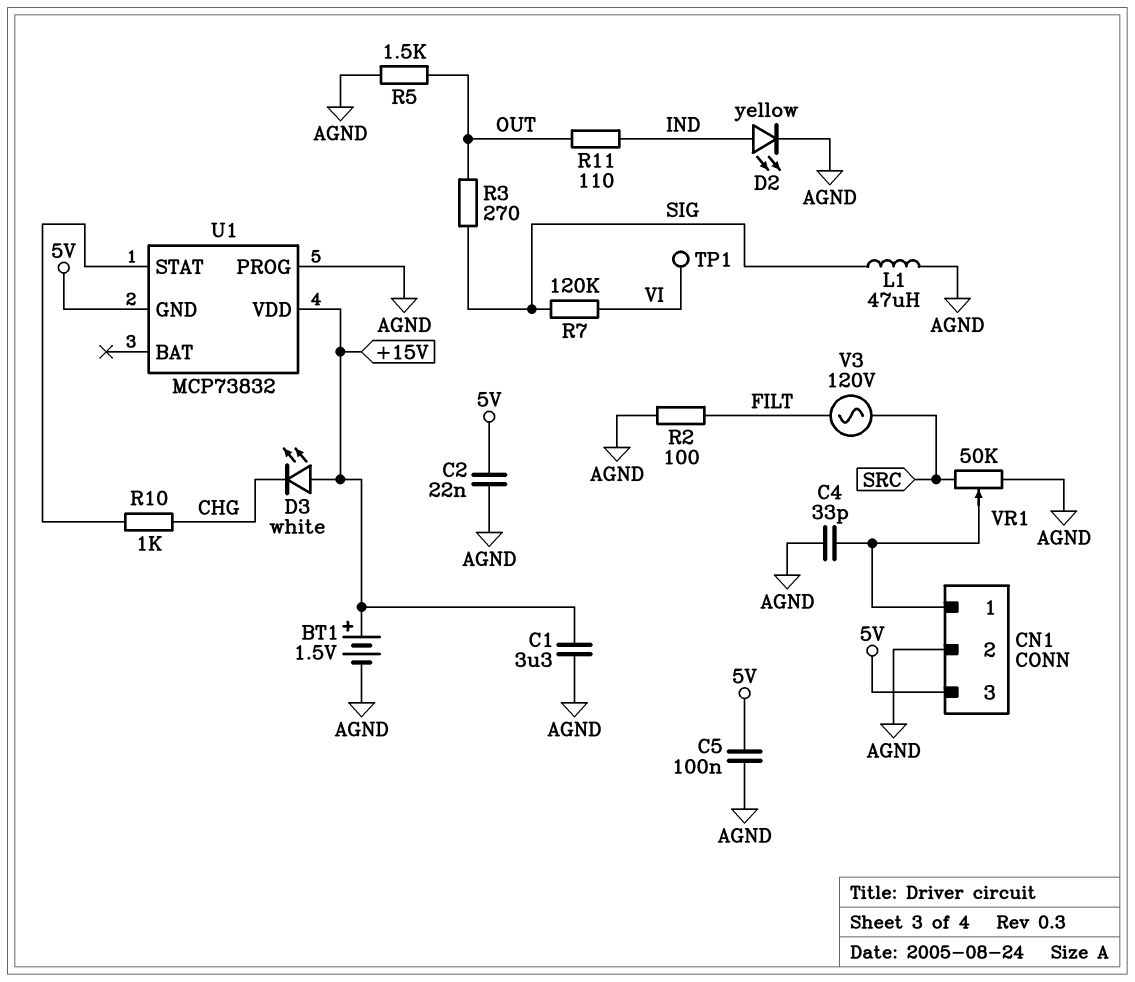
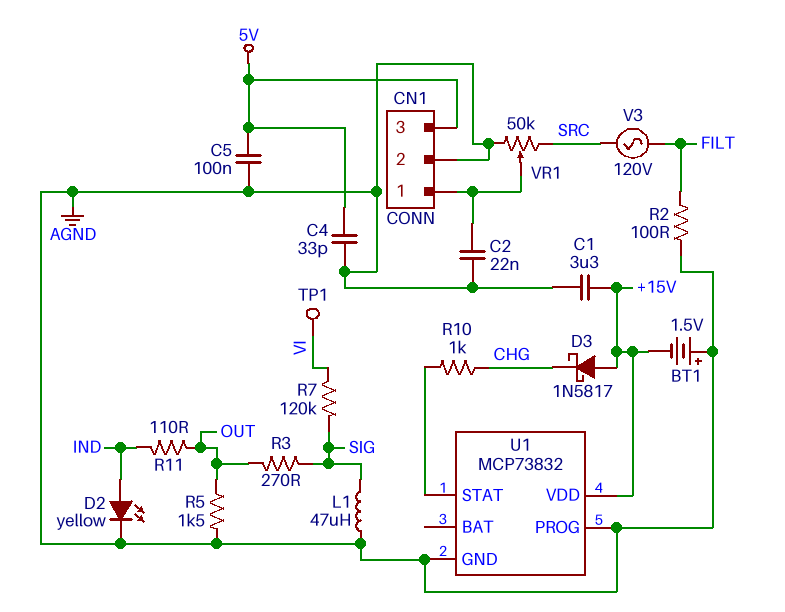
BT1: 1.5V (plus +15V, minus AGND) -> 1.5V (plus AGND, minus +15V)
C2: 22nF (5V, AGND) -> 22nF (AGND, CN1/1)
C4: 33pF (AGND, CN1/1) -> 33pF (5V, AGND)
D3: LED white (A +15V, K CHG) -> schottky 1N5817 (A +15V, K CHG)
U1 pin GND: 5V -> AGND

